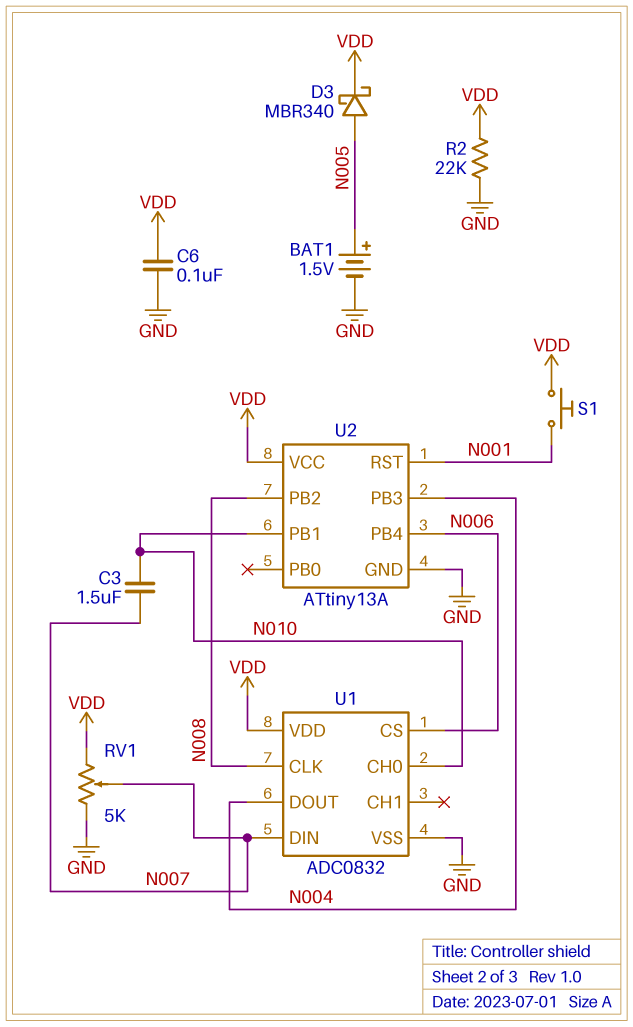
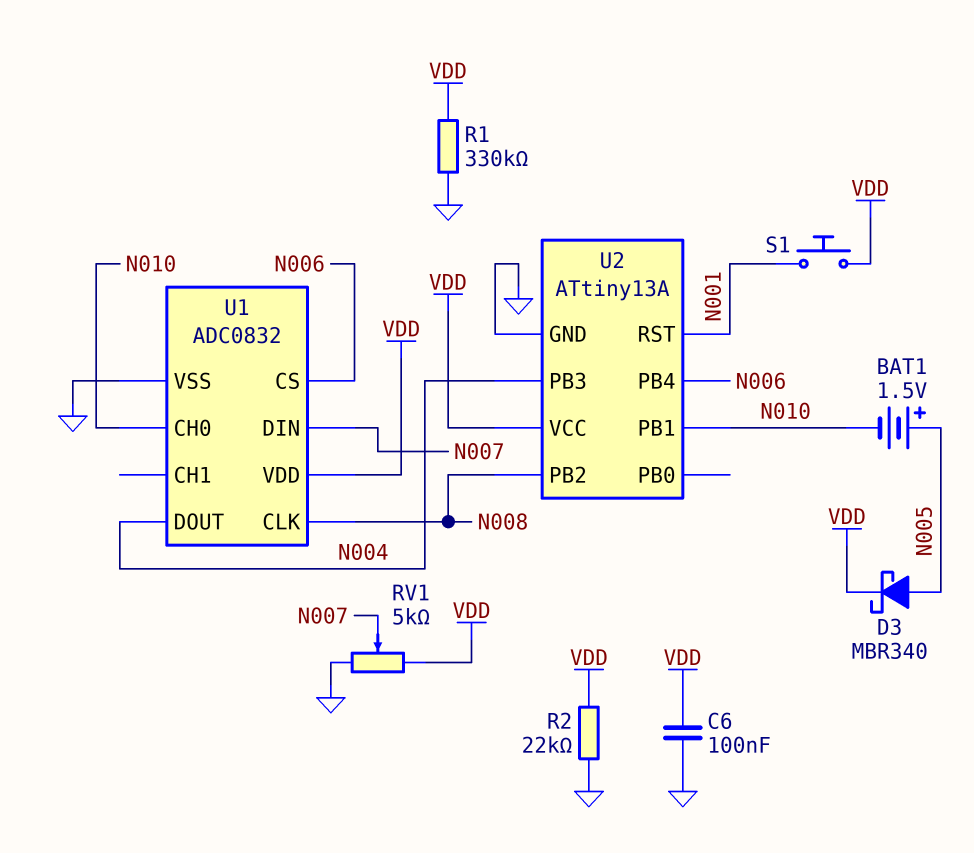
BAT1: 1.5V (plus N005, minus GND) -> 1.5V (plus N005, minus N010)
C3: 1.5uF (N007, N010) -> none
R1: none -> 330k (GND, VDD)

